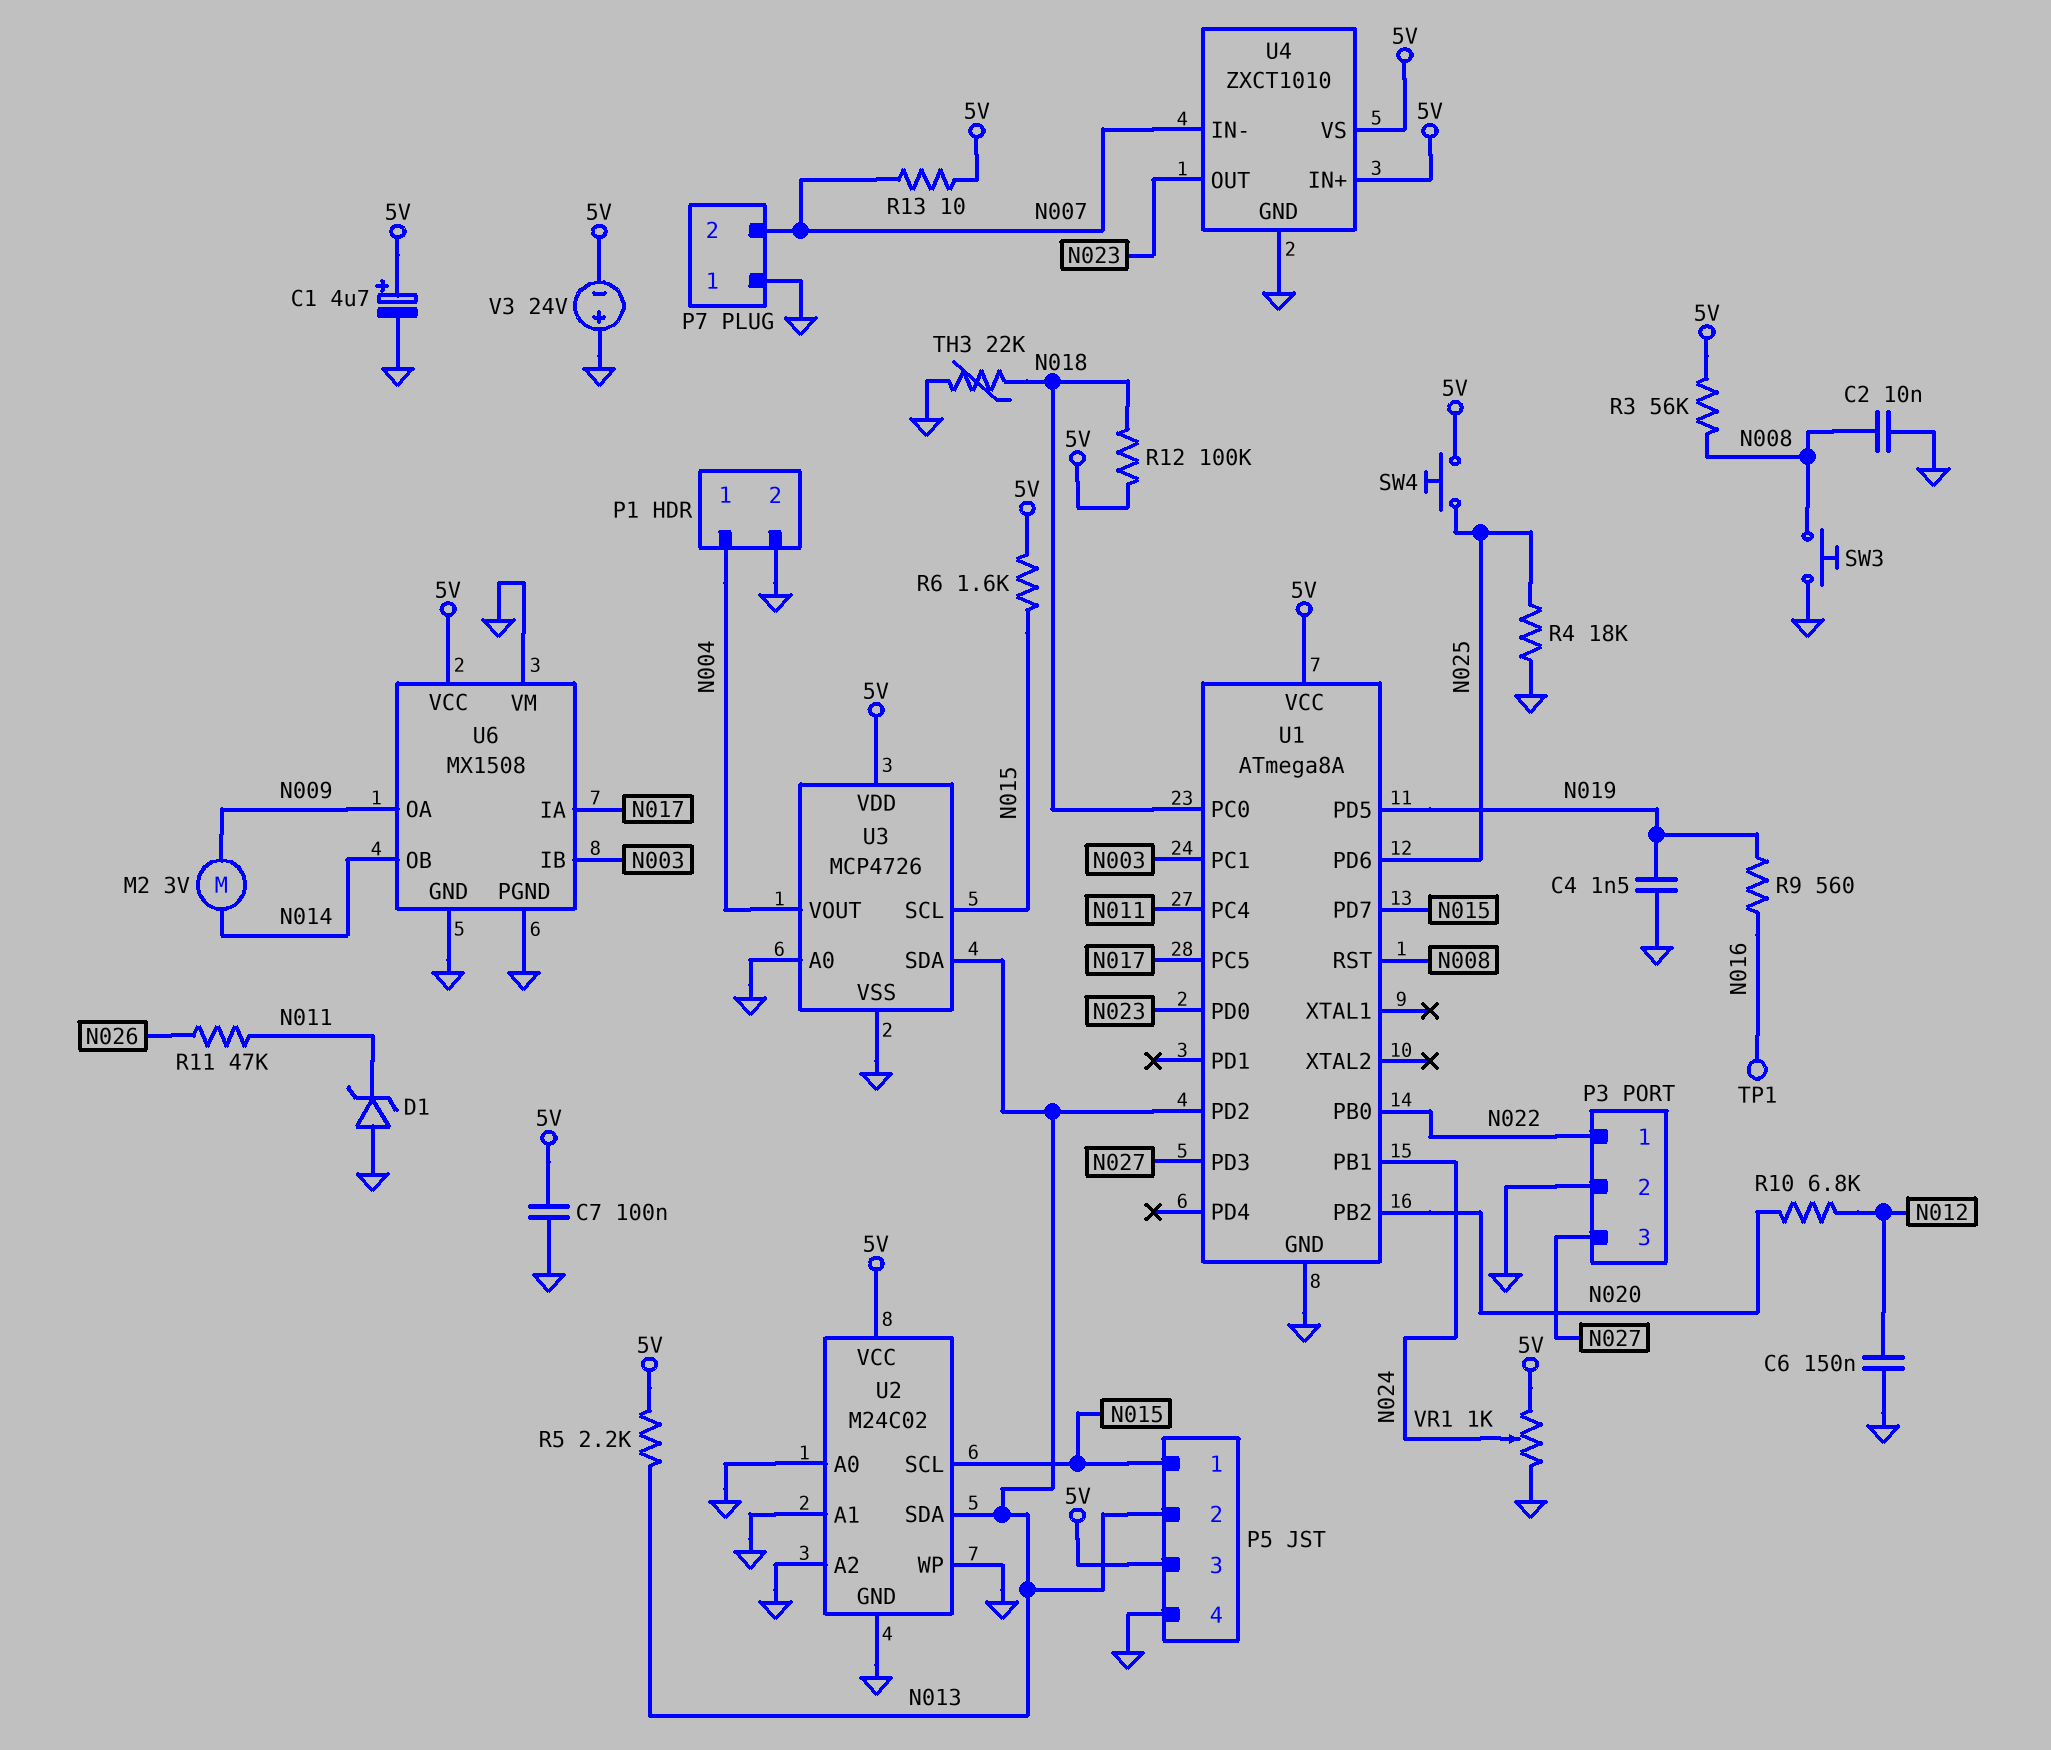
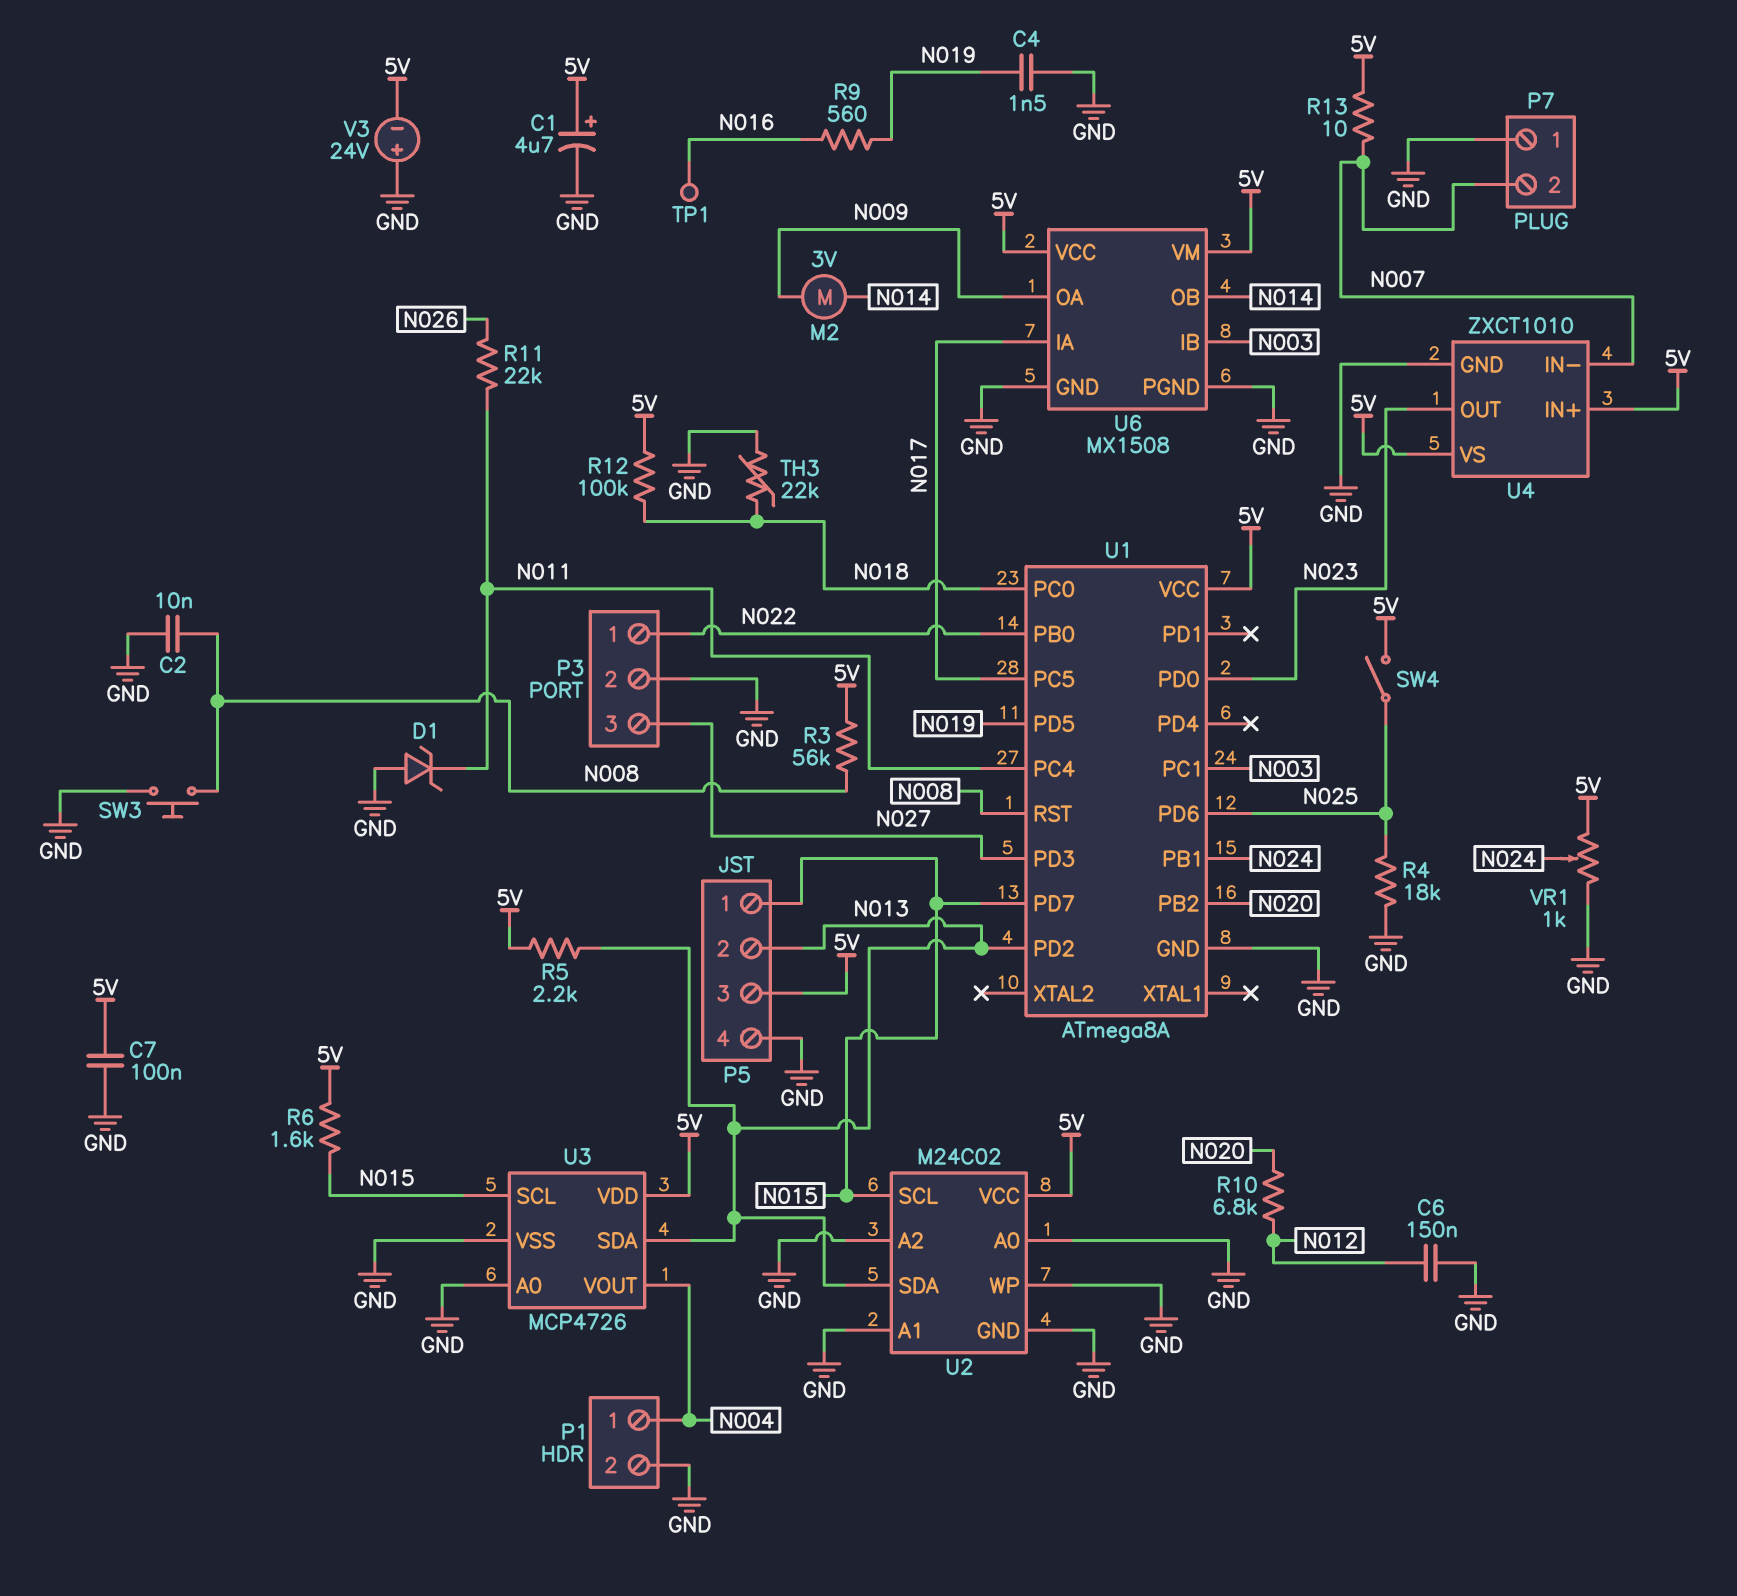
R11: 47k (N011, N026) -> 22k (N011, N026)
SW4: button (5V, N025) -> switch (5V, N025)
U6 pin VM: GND -> 5V

